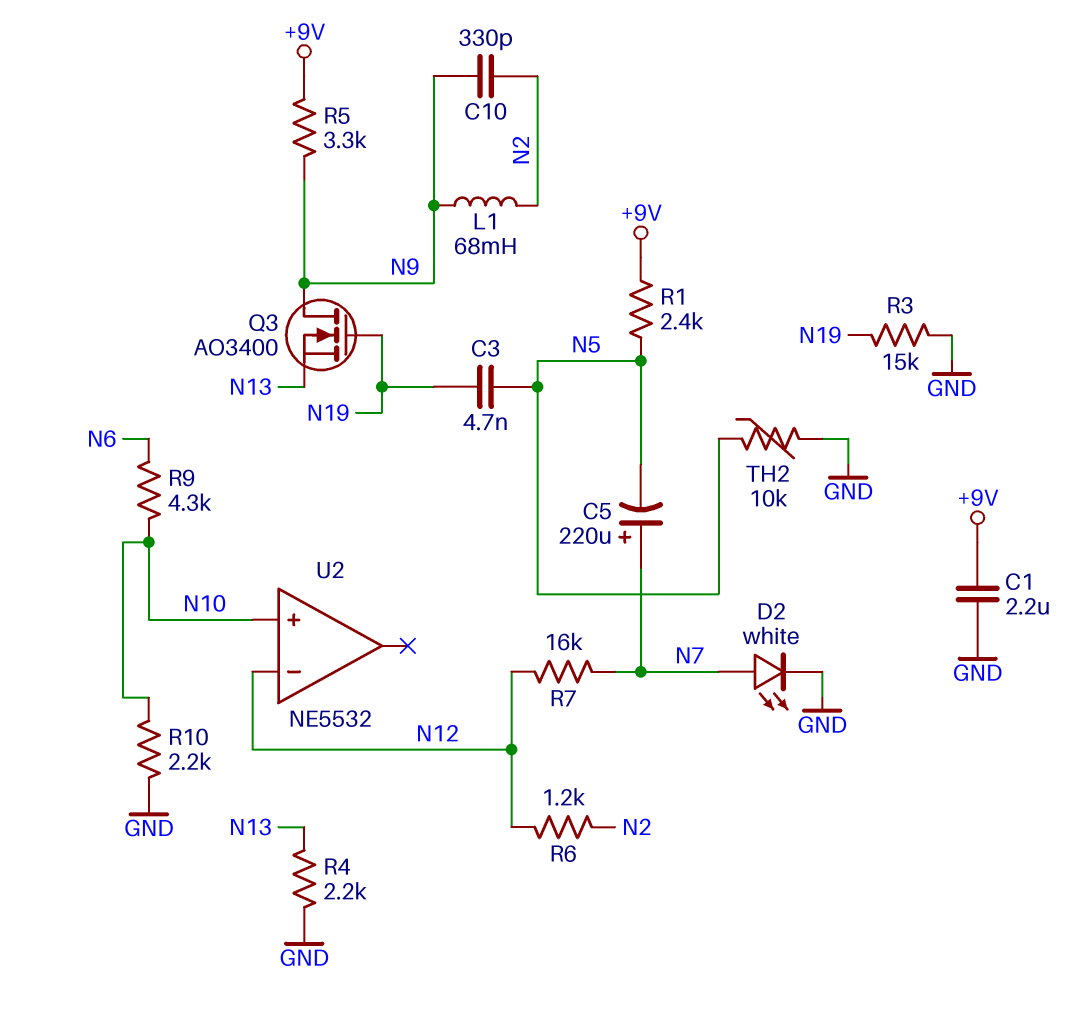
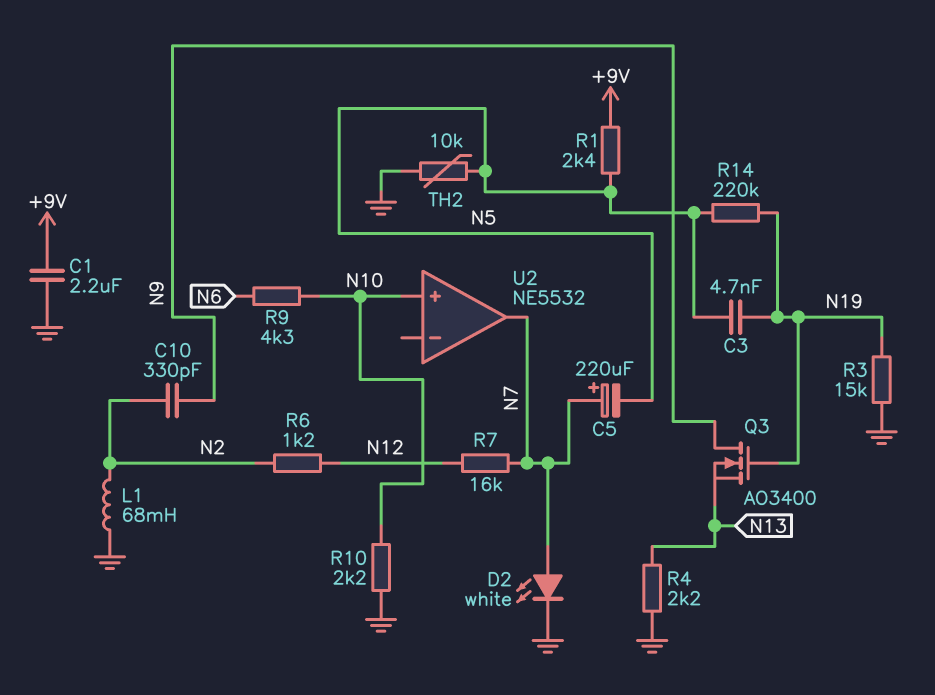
L1: 68mH (N2, N9) -> 68mH (GND, N2)
R5: 3.3k (+9V, N9) -> none
R14: none -> 220k (N5, N19)
U2 pin in-: N12 -> none
U2 pin out: none -> N7

